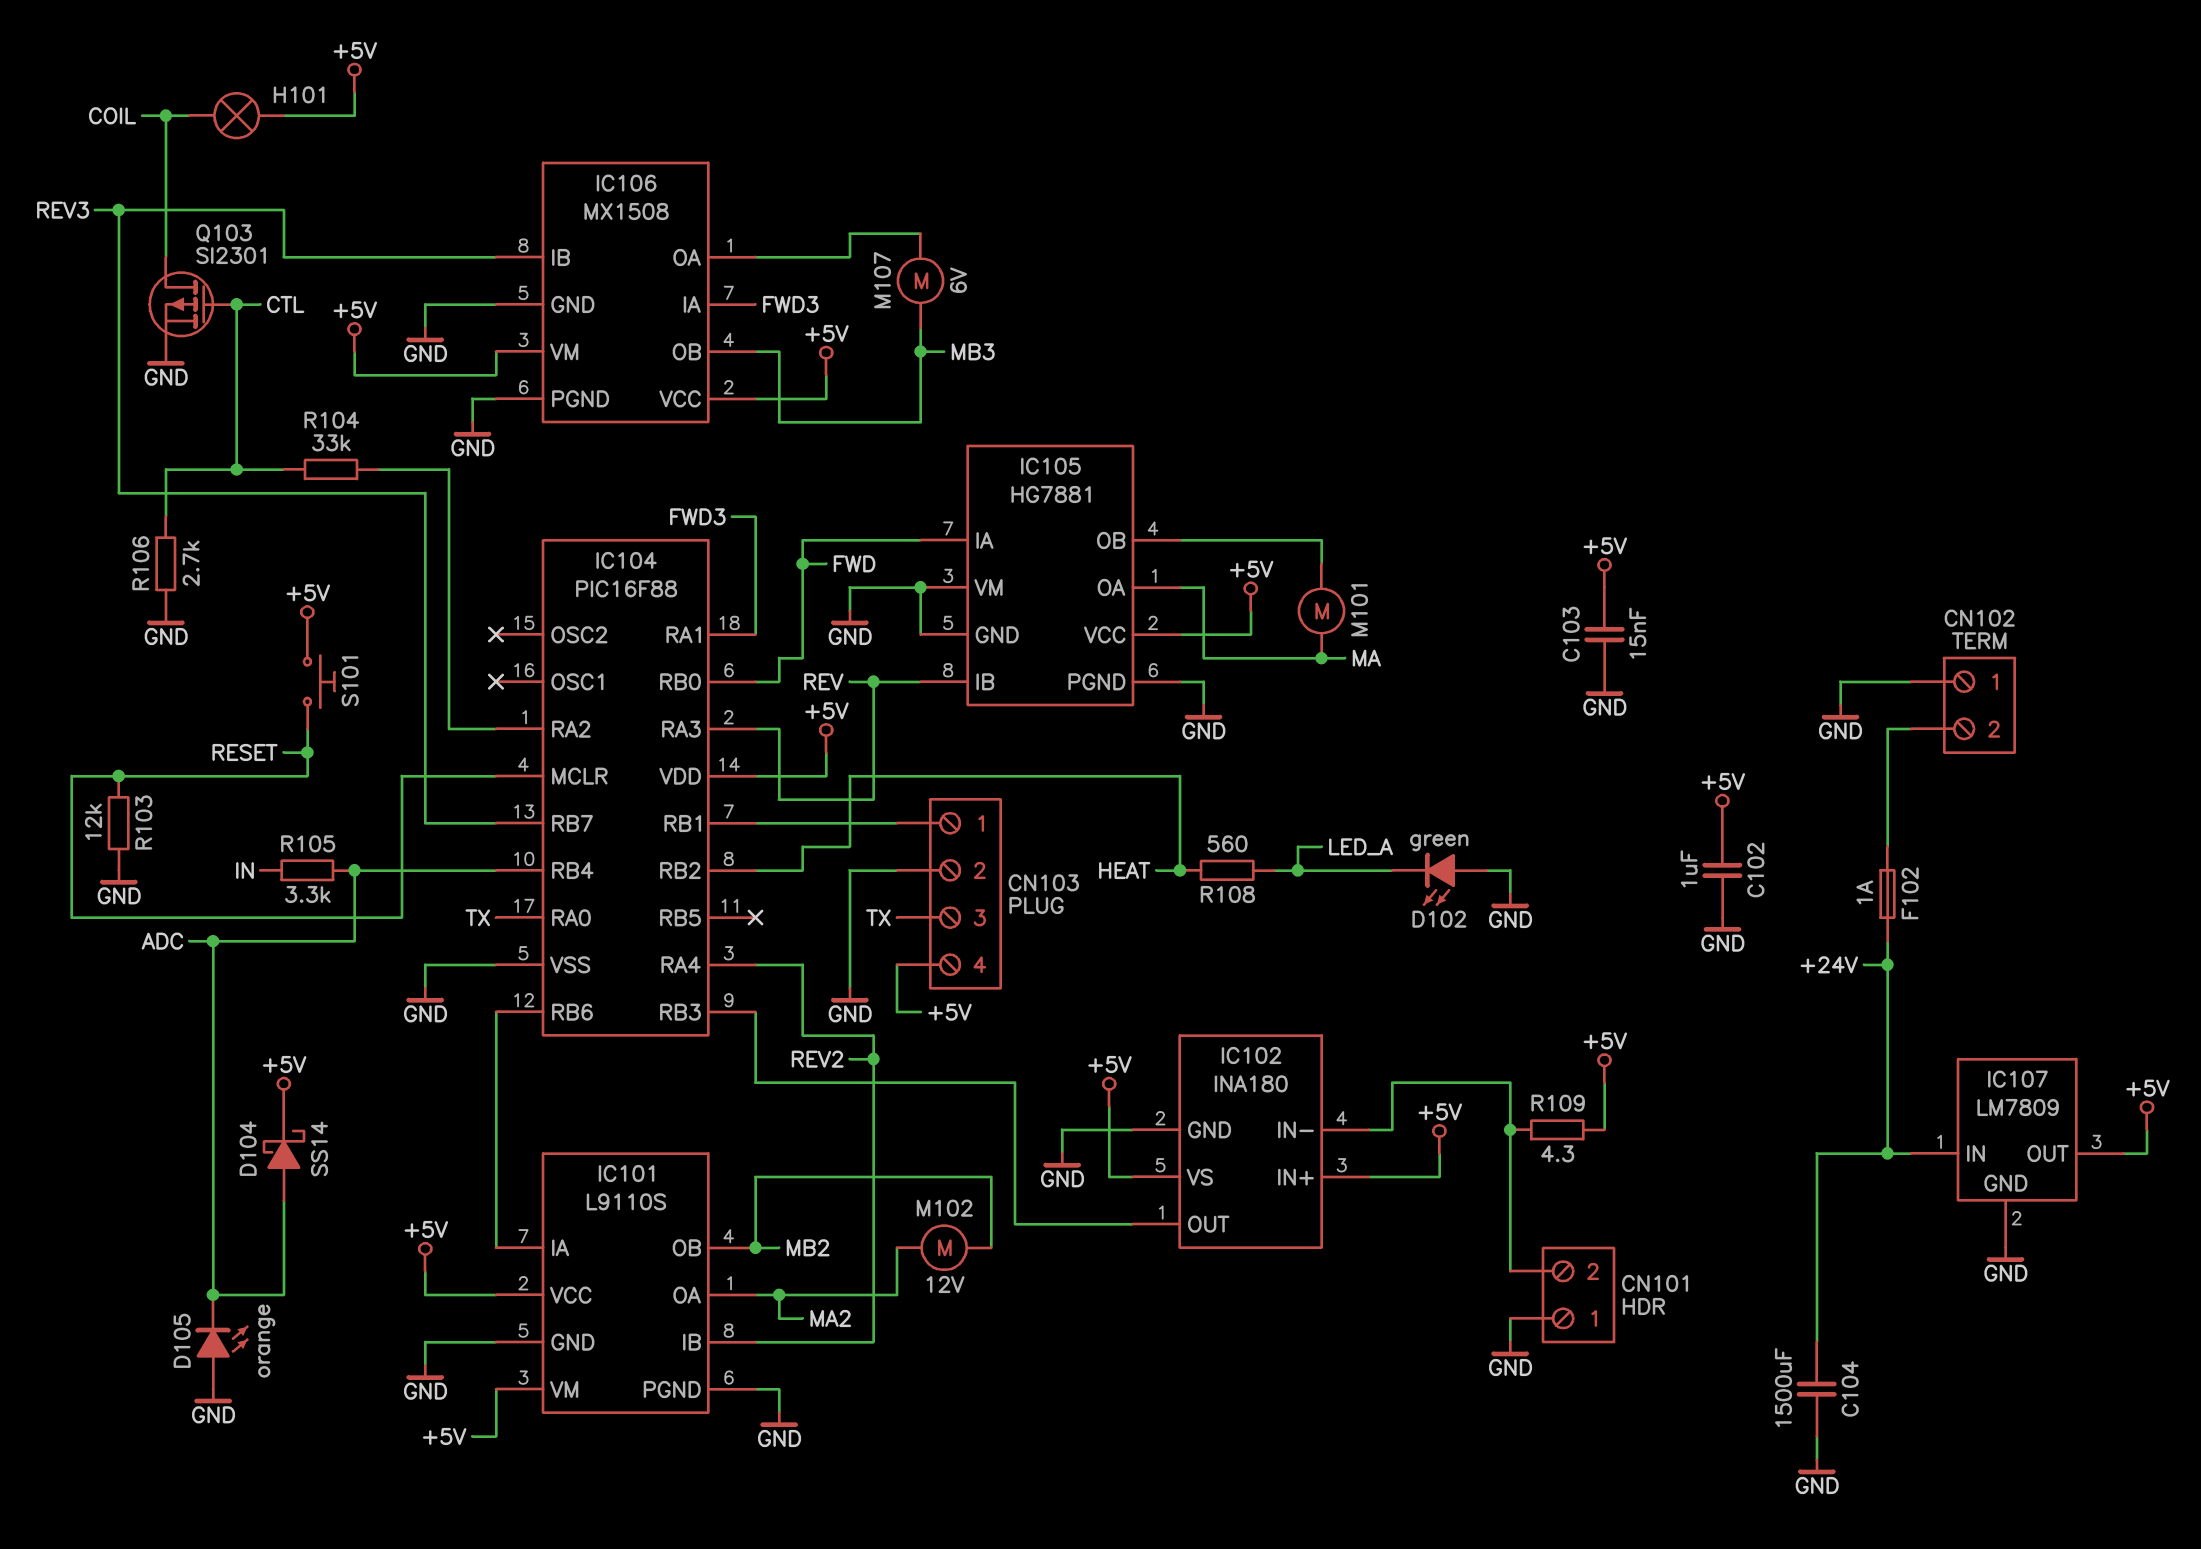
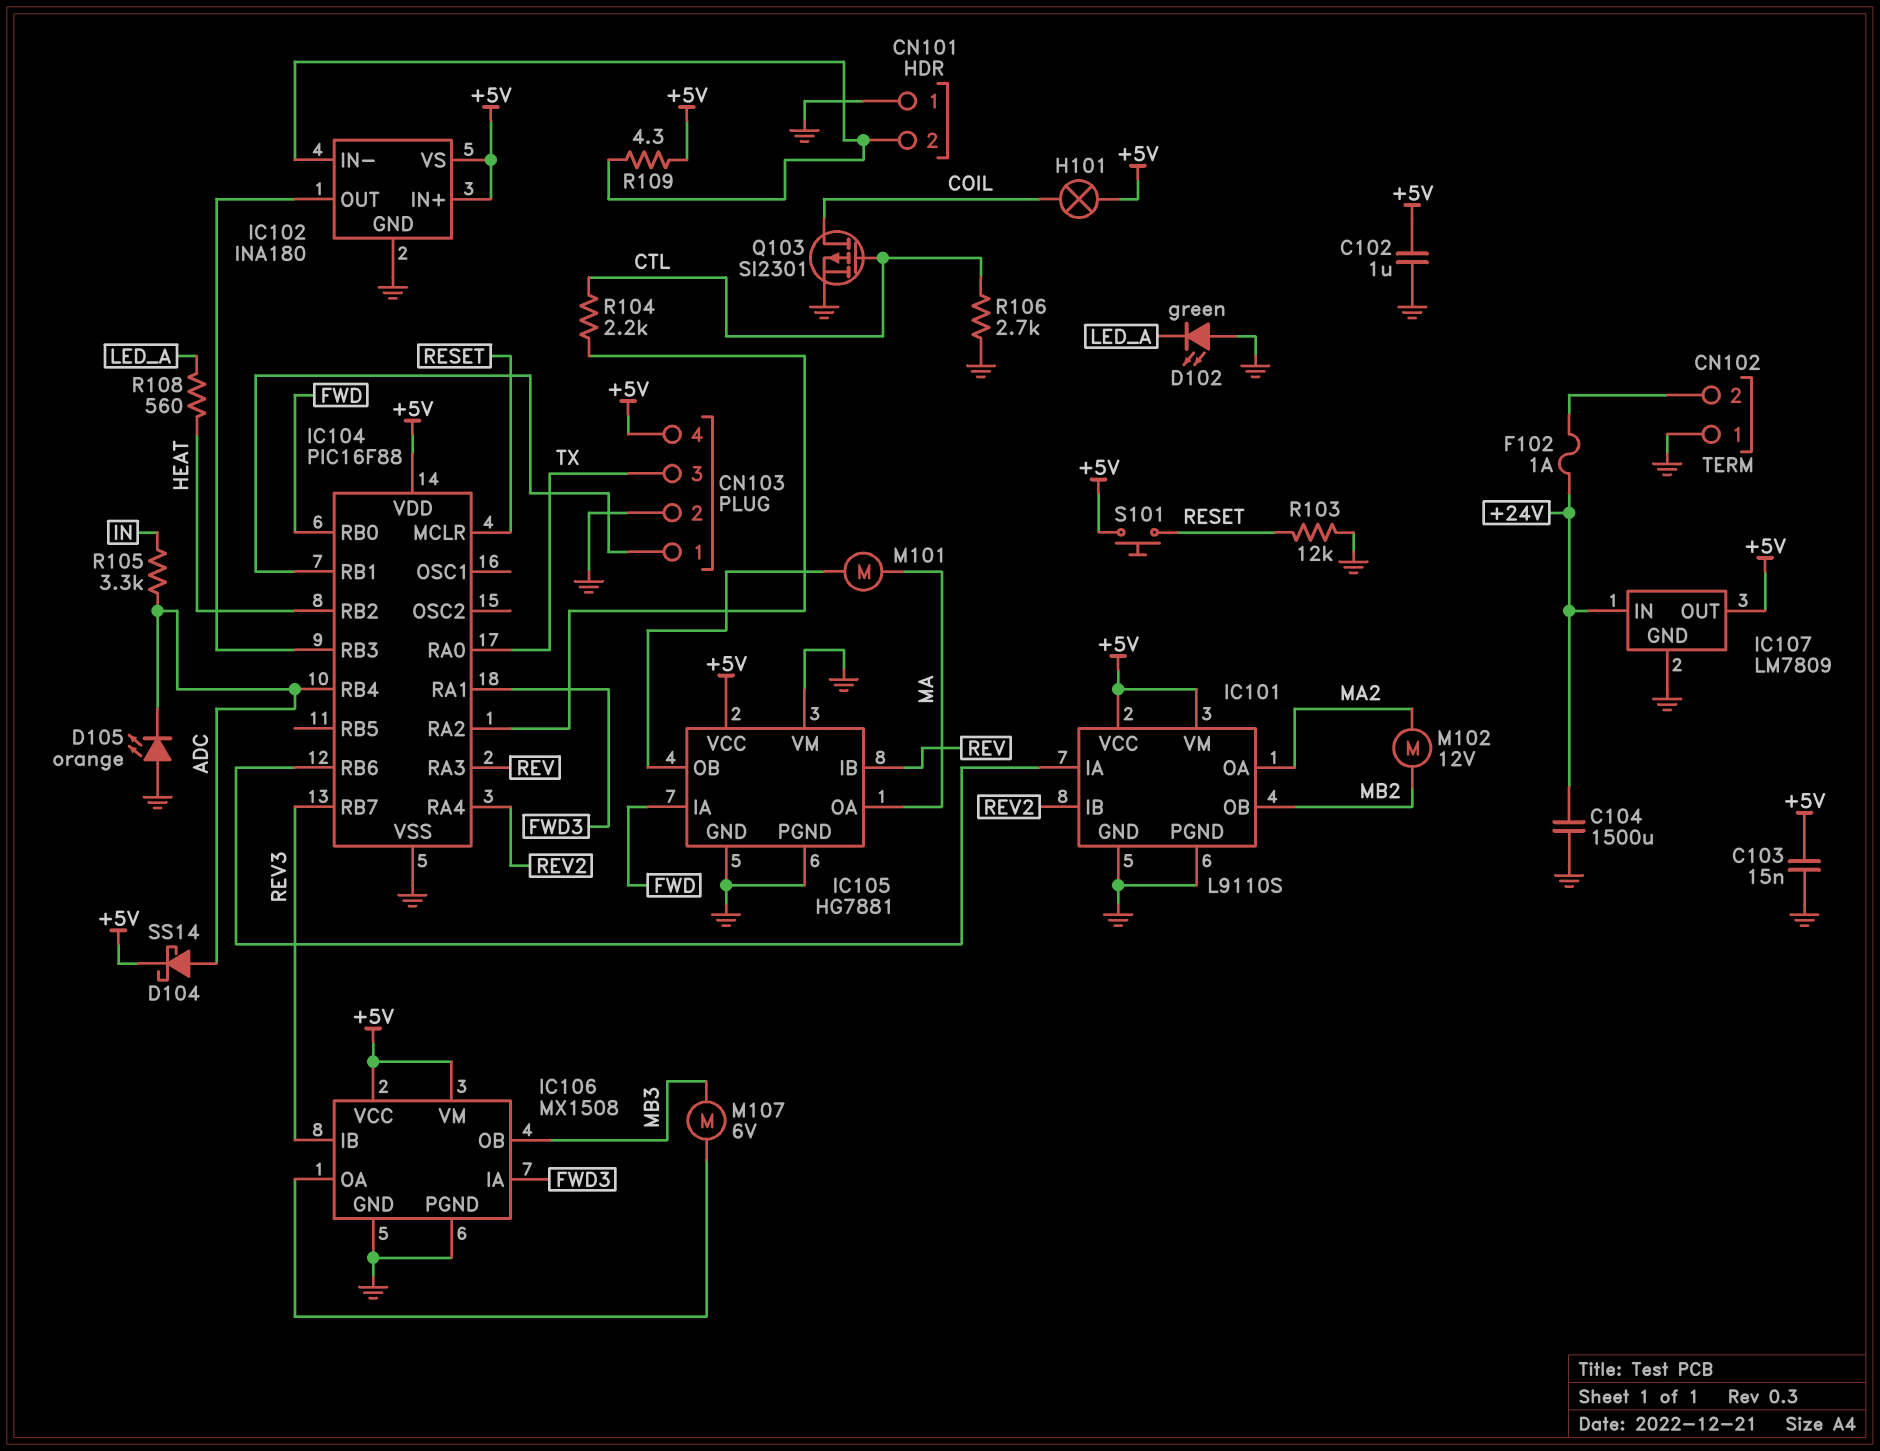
R104: 33k (CTL, IC104/RA2) -> 2.2k (CTL, IC104/RA2)

